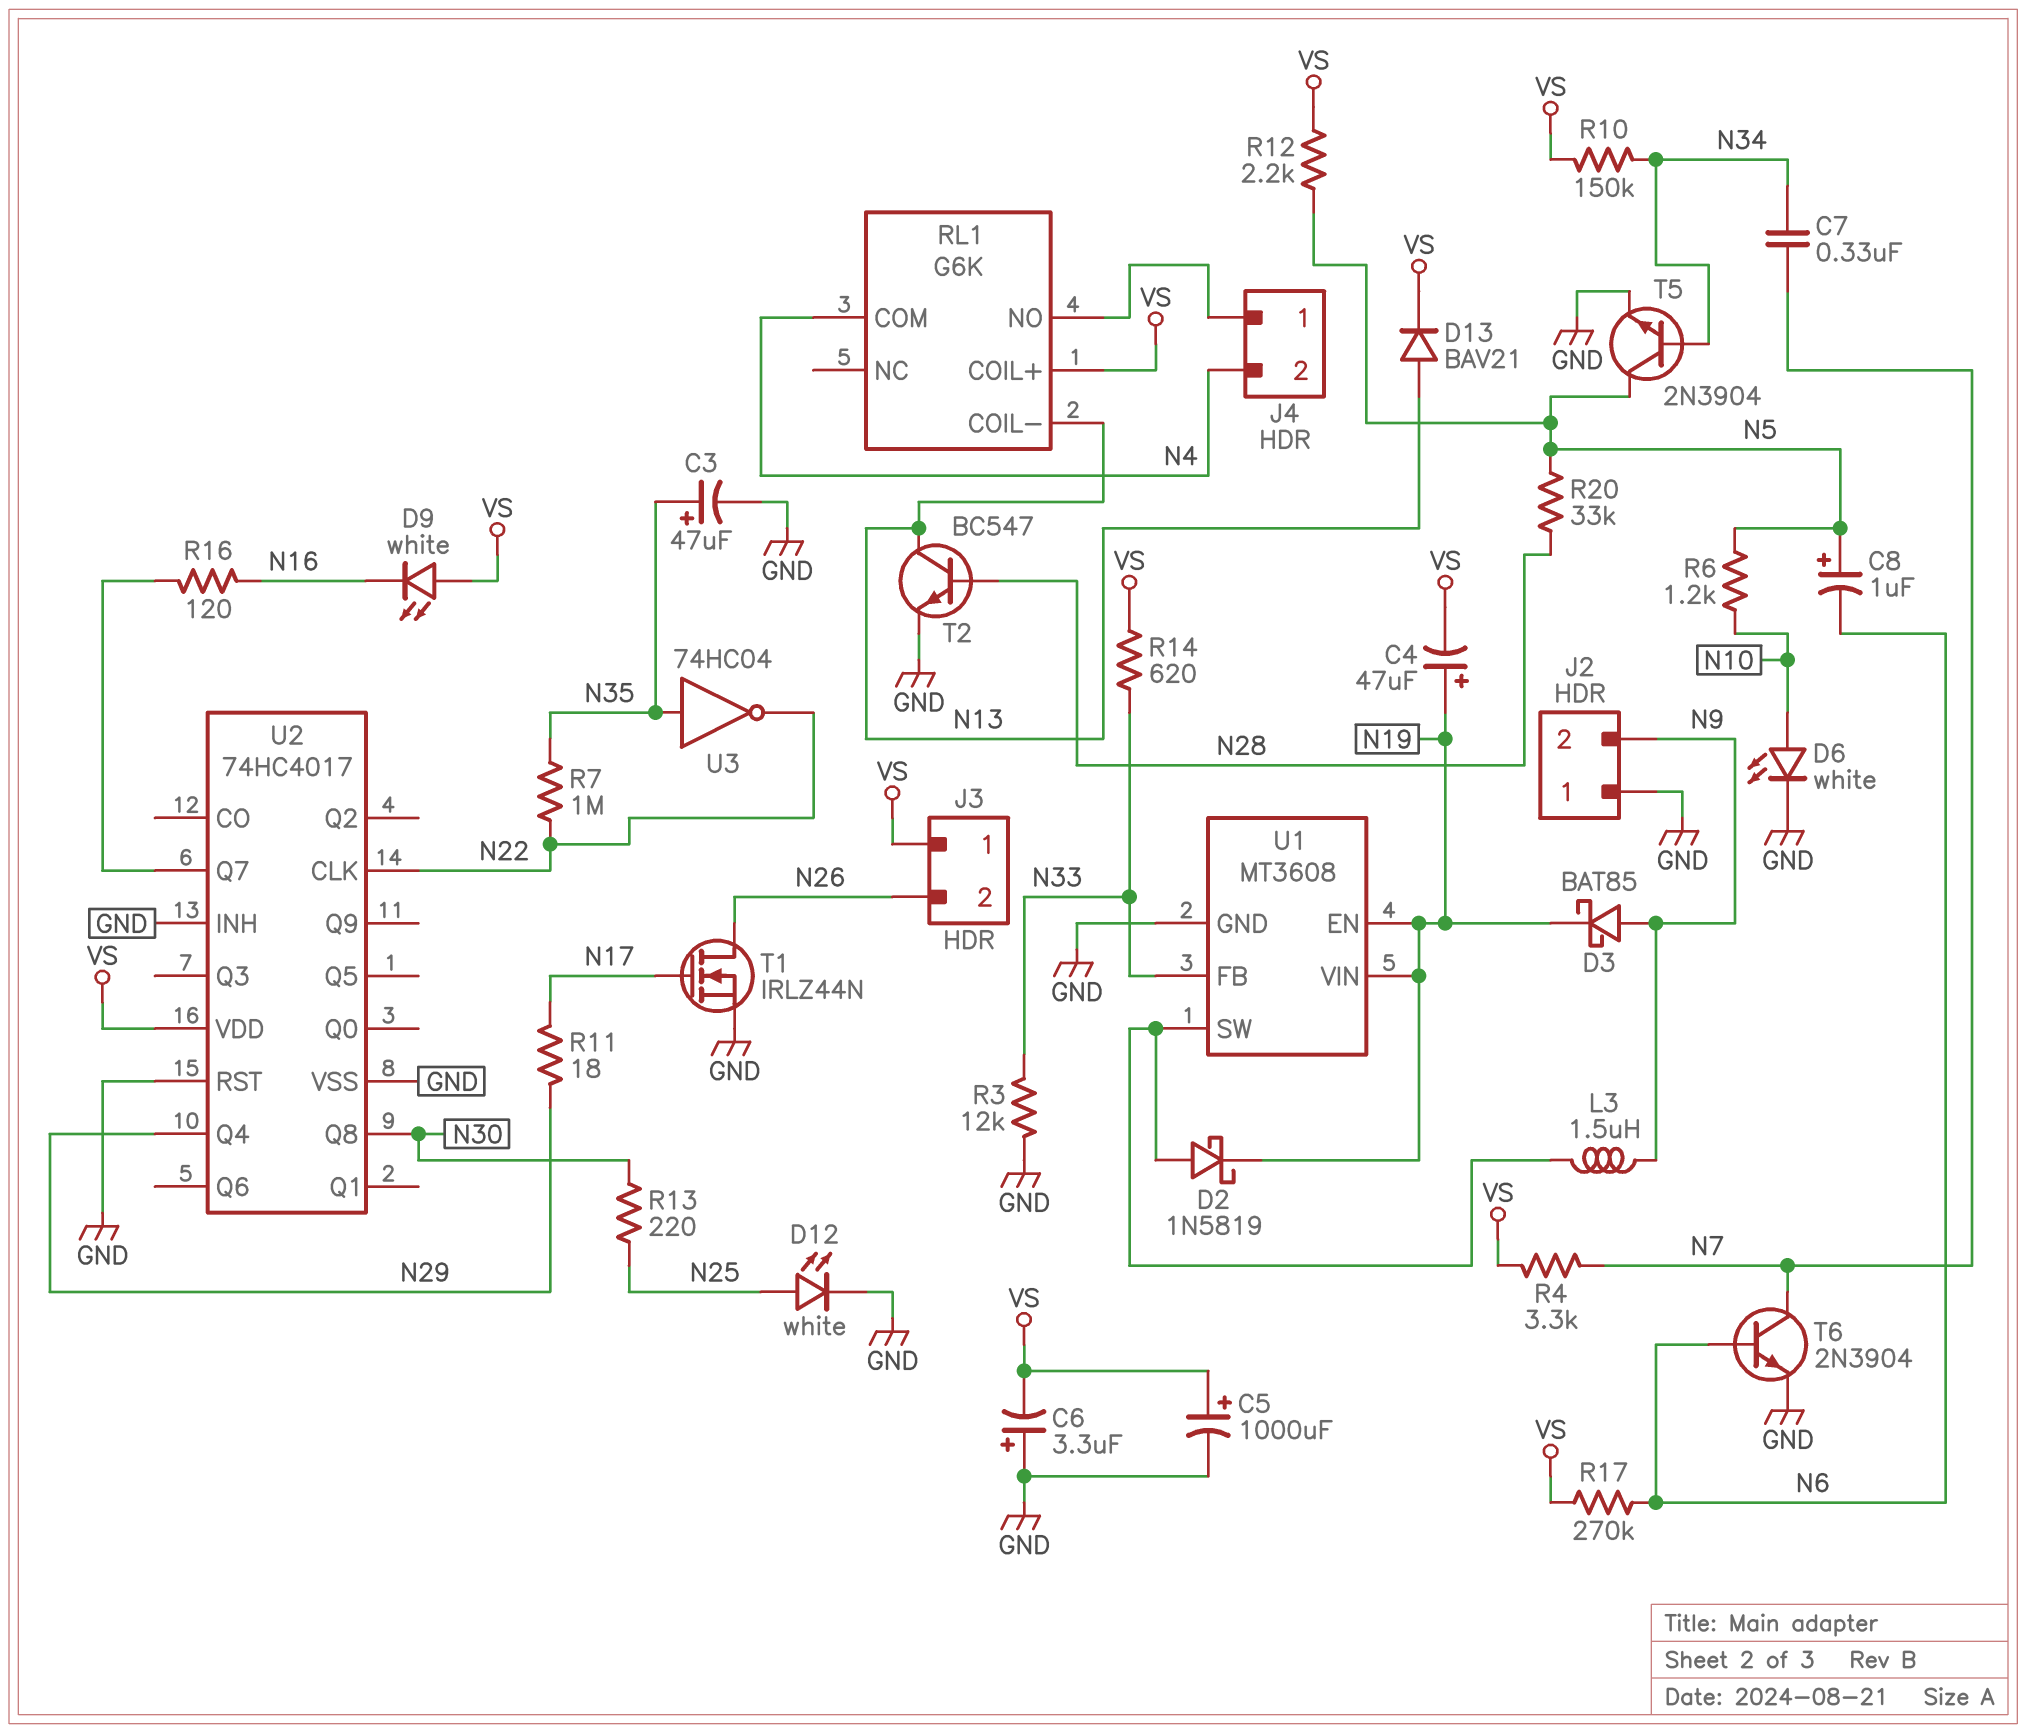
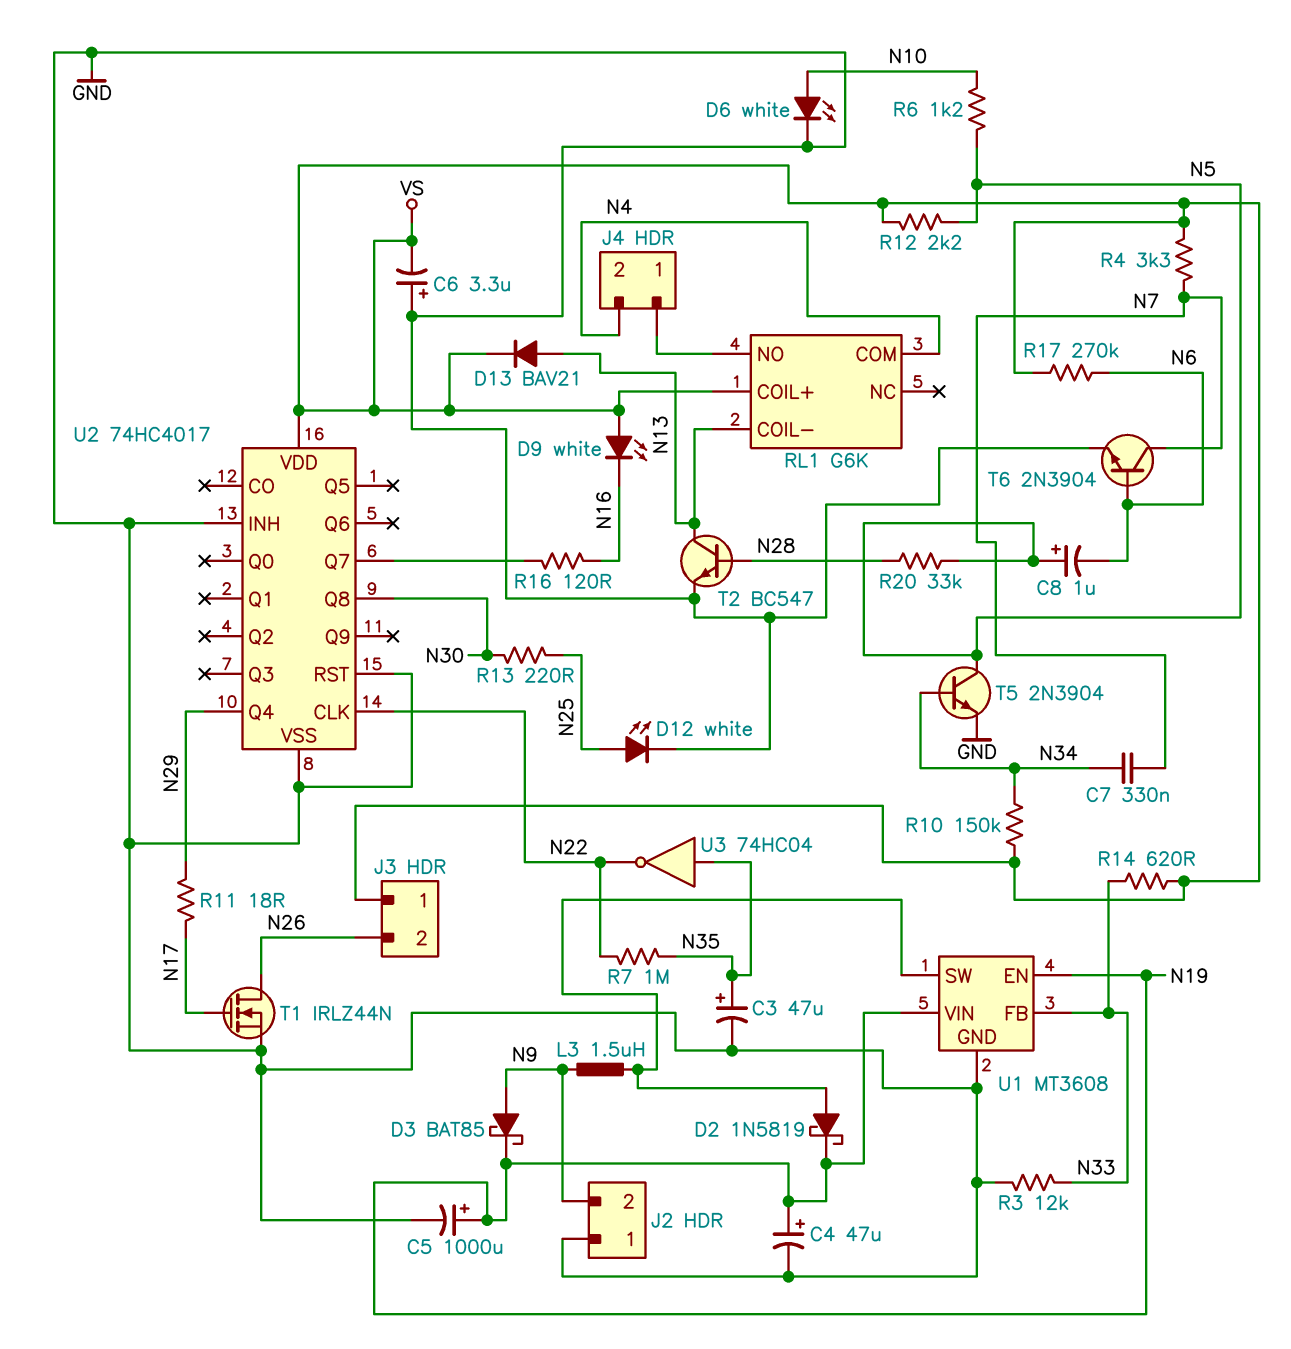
C4: 47uF (plus N19, minus VS) -> 47uF (plus N19, minus GND)
C5: 1000uF (plus VS, minus GND) -> 1000uF (plus N19, minus GND)

